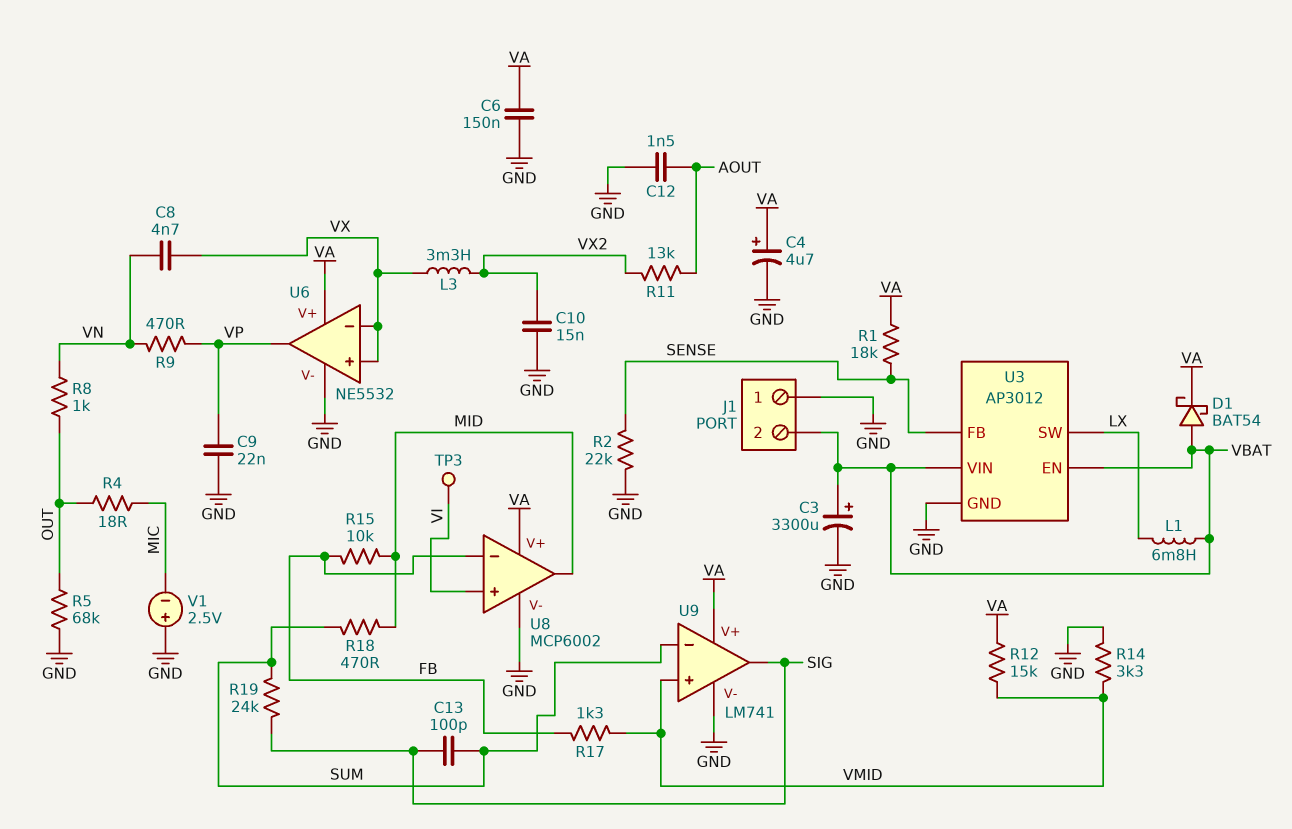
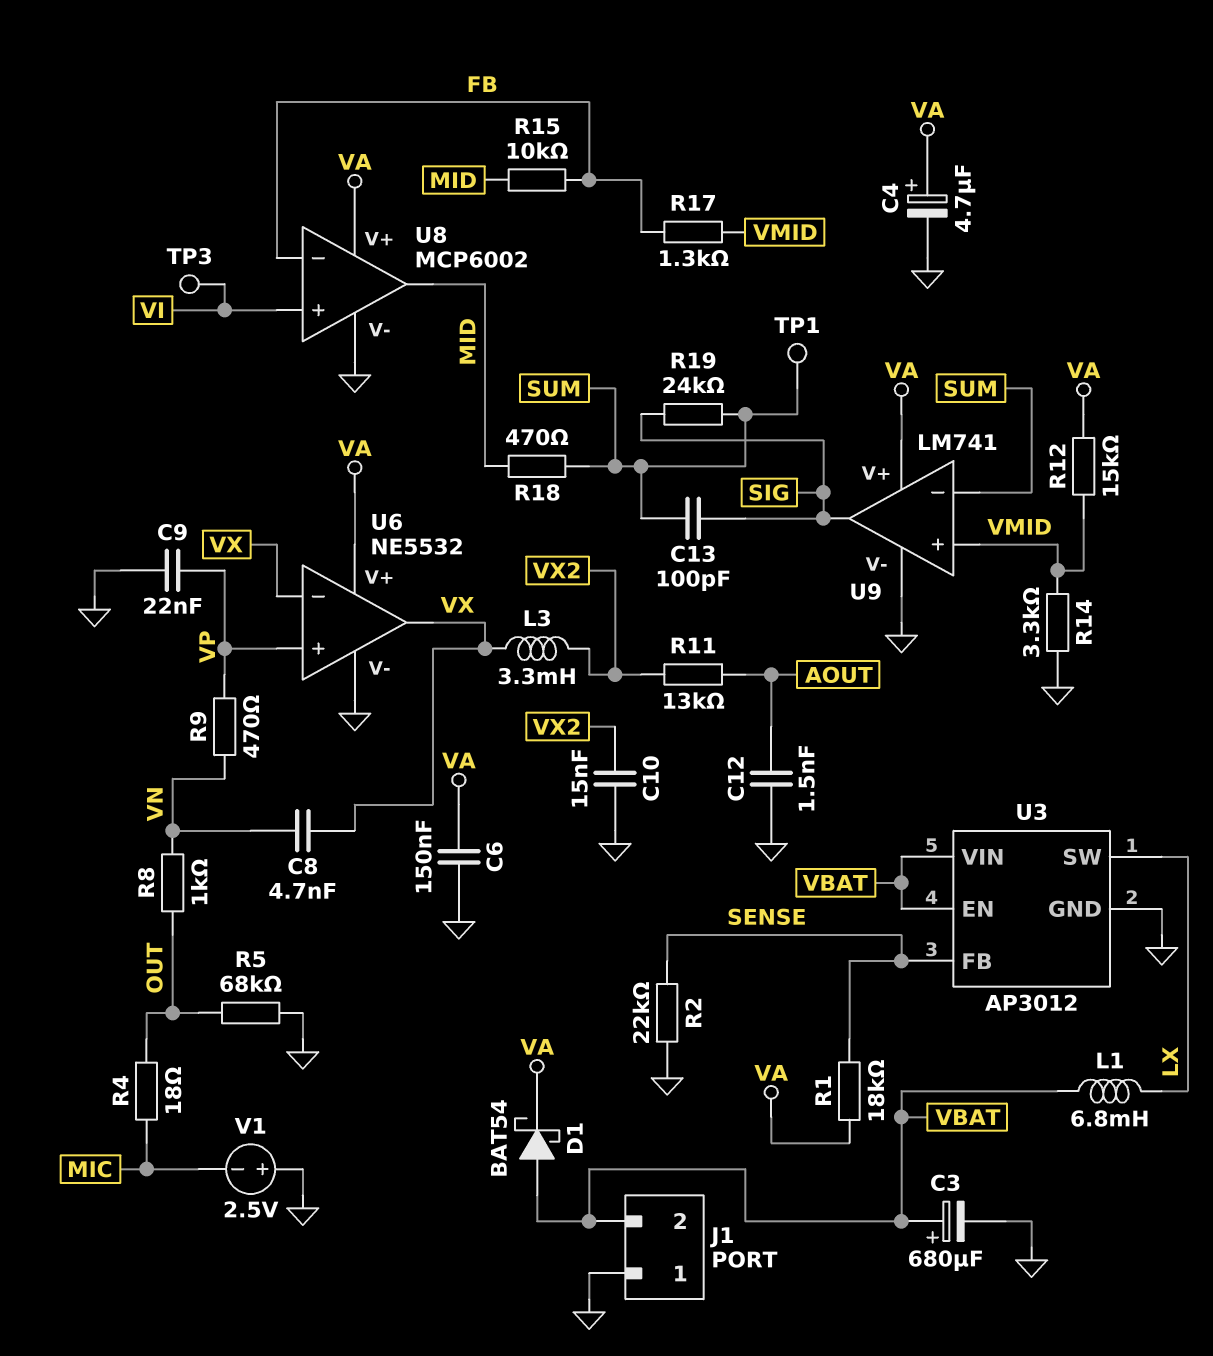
C3: 3300uF (plus VBAT, minus GND) -> 680uF (plus VBAT, minus GND)
TP1: none -> test point (SUM)
U6 pin in+: VX -> VP
U6 pin out: VP -> VX

